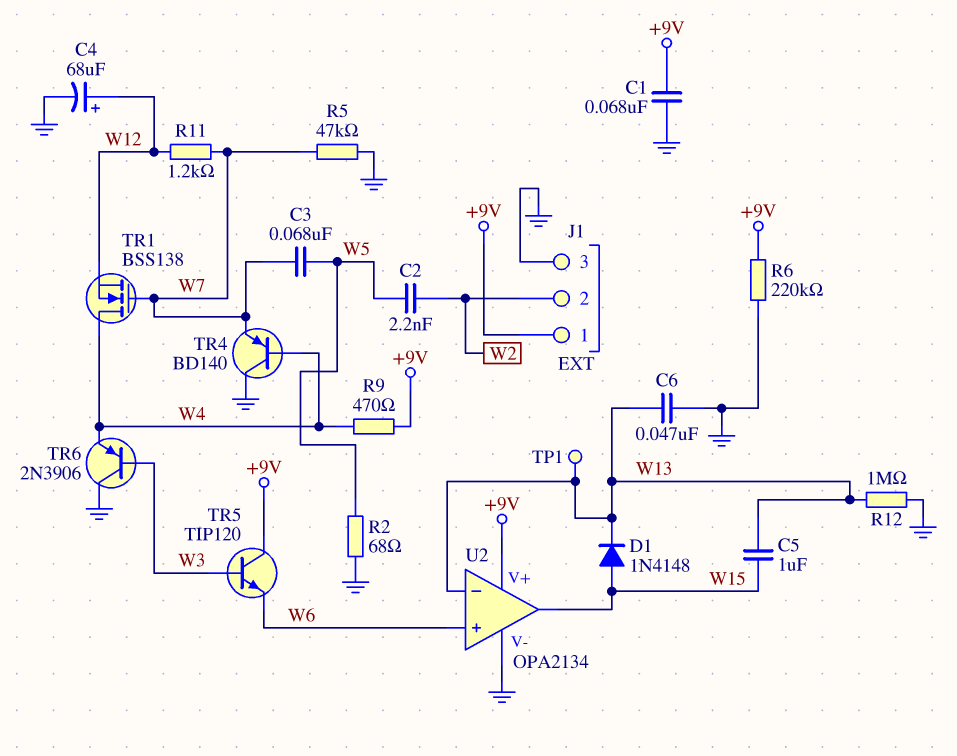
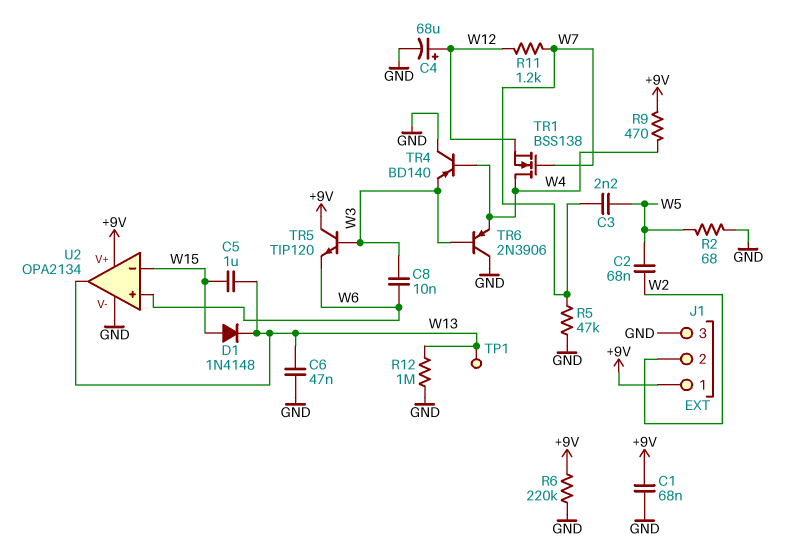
C2: 2.2nF (W2, W5) -> 68nF (W2, W5)
C3: 68nF (W5, W7) -> 2.2nF (W5, W7)
C8: none -> 10nF (W3, W6)
TR4: PNP BD140 (B W4, C GND, E W7) -> PNP BD140 (B W4, C GND, E W3)
U2 pin in-: W13 -> W15
U2 pin out: W15 -> W13

